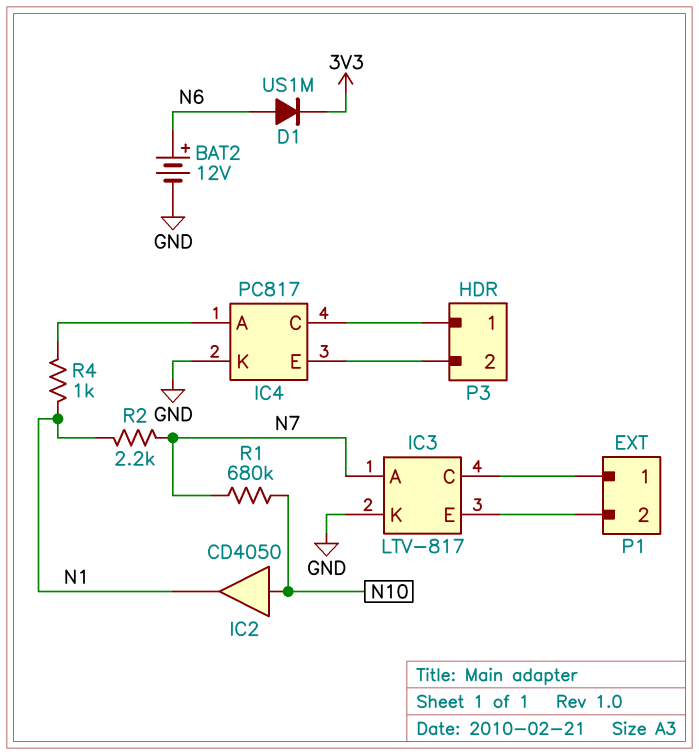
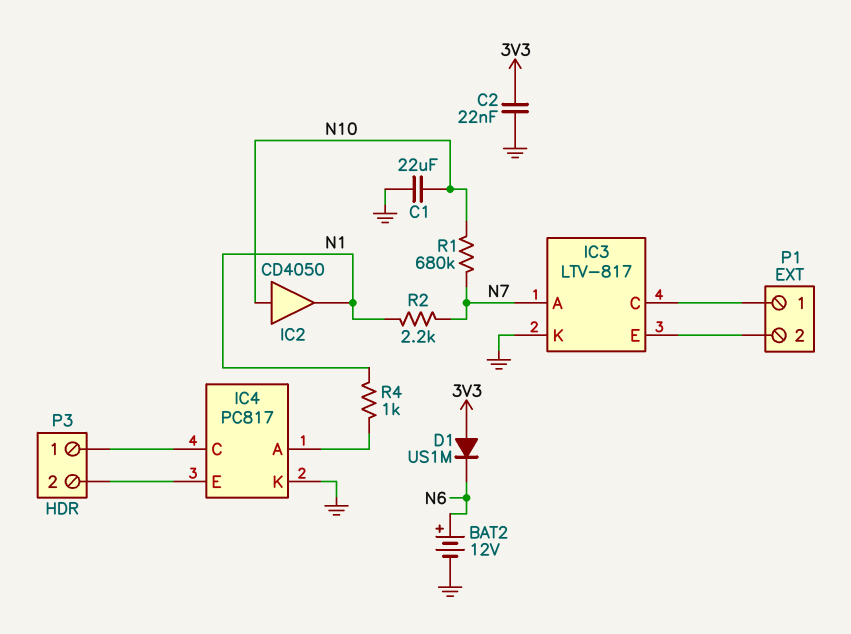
C1: none -> 22uF (GND, N10)
C2: none -> 22nF (3V3, GND)
D1: diode US1M (A N6, K 3V3) -> diode US1M (A 3V3, K N6)

